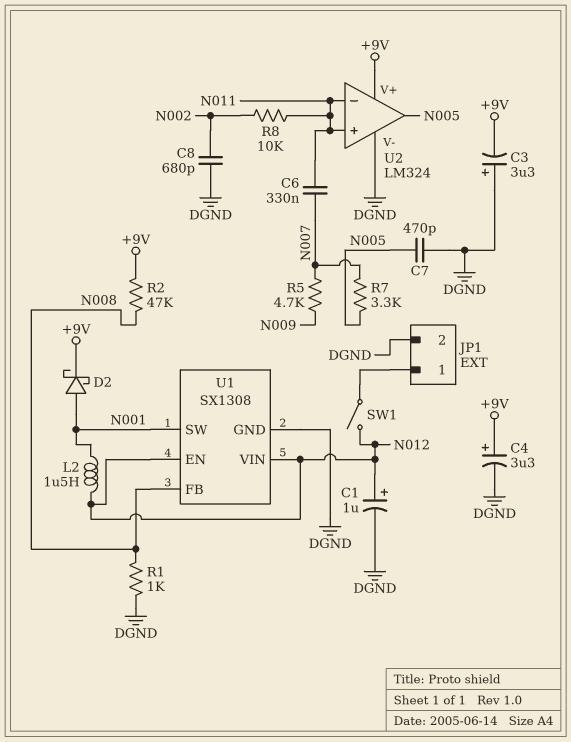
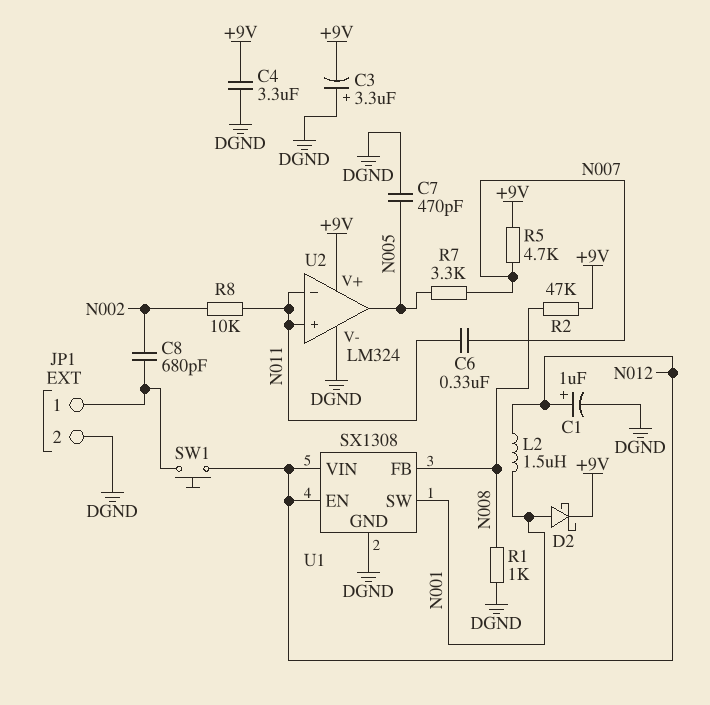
C4: 3.3uF (plus +9V, minus DGND) -> 3.3uF (+9V, DGND)
C8: 680pF (DGND, N002) -> 680pF (JP1/1, N002)
R5: 4.7k (N007, N009) -> 4.7k (+9V, N007)
SW1: switch (JP1/1, N012) -> button (JP1/1, N012)

